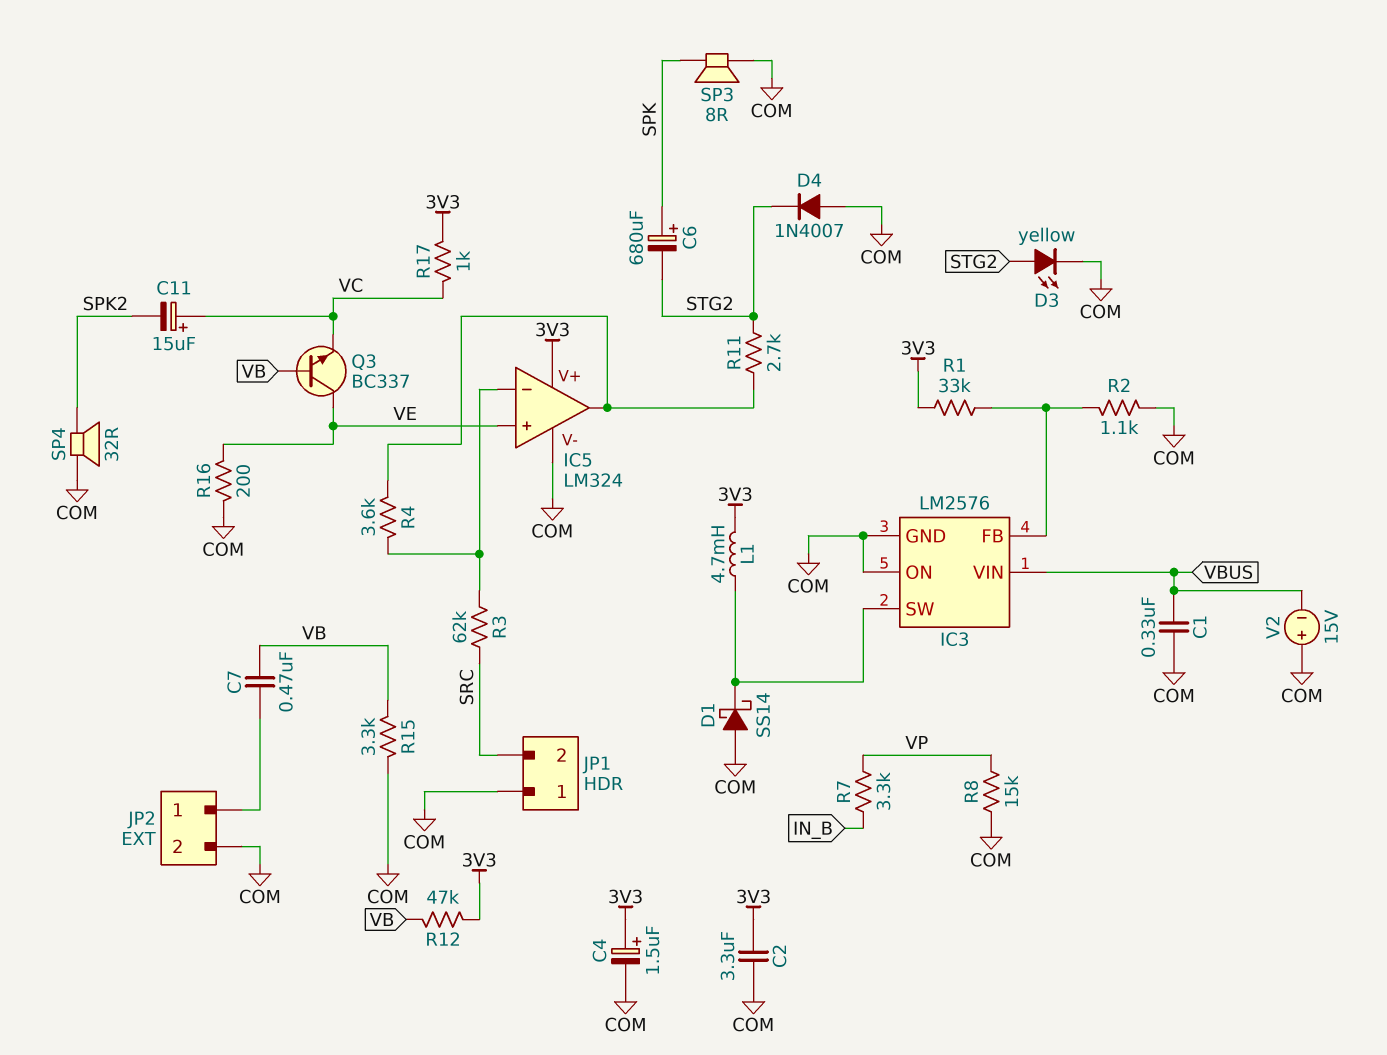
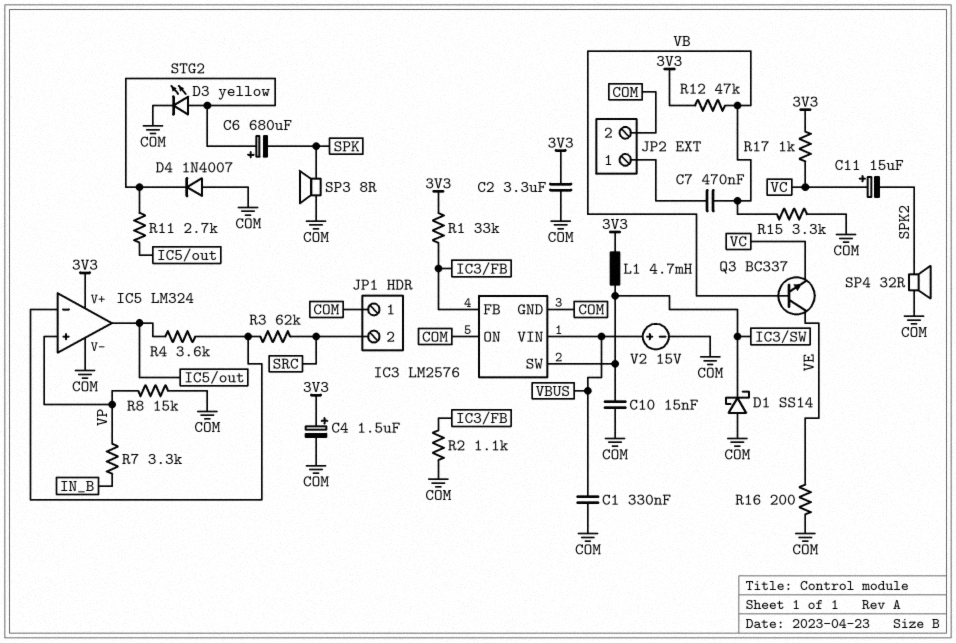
C6: 680uF (plus SPK, minus STG2) -> 680uF (plus STG2, minus SPK)
C10: none -> 15nF (COM, IC3/SW)
IC5 pin in+: VE -> VP
V2: 15V (plus COM, minus VBUS) -> 15V (plus VBUS, minus COM)

